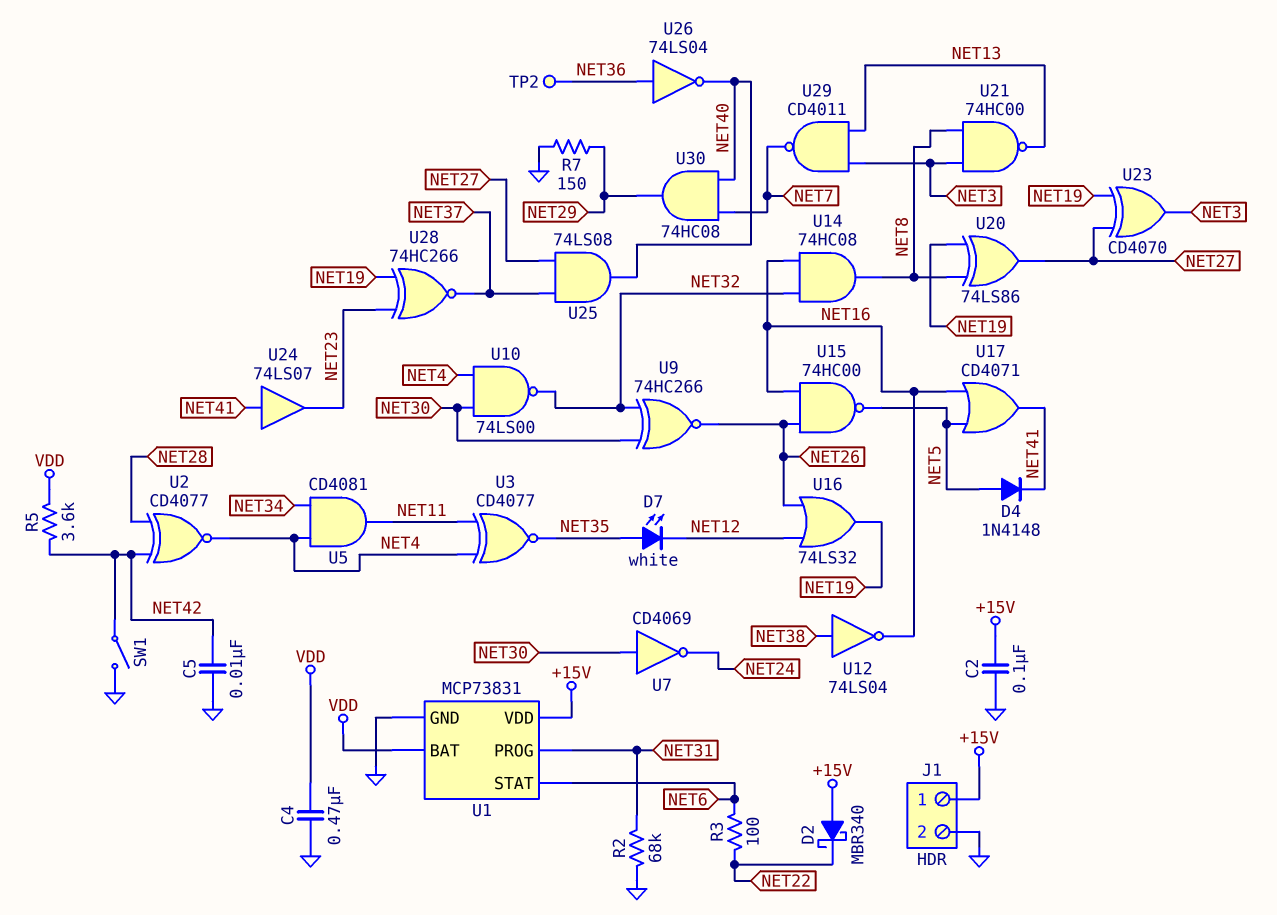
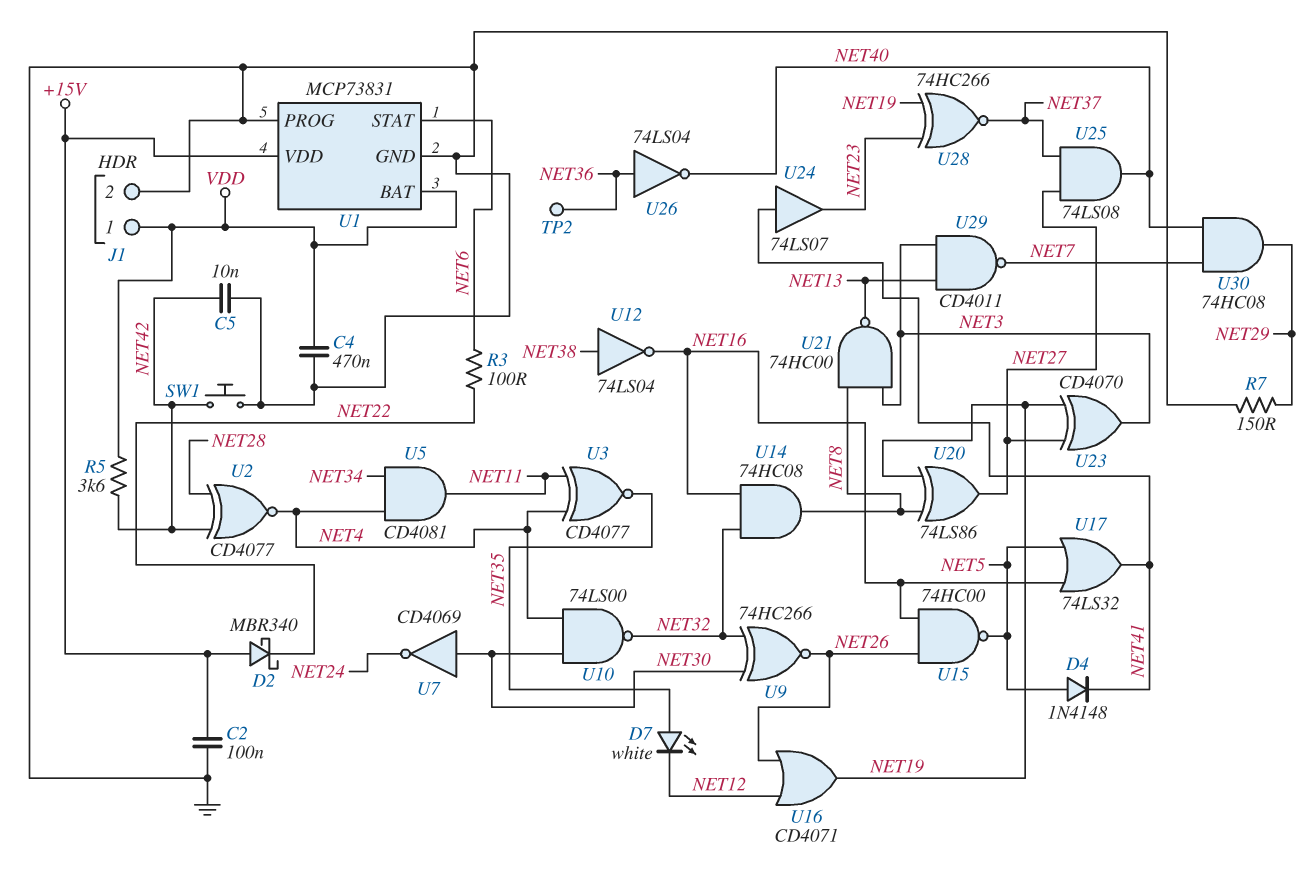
J1 pin 1: +15V -> VDD
R2: 68k (GND, NET31) -> none
SW1: switch (GND, NET42) -> button (GND, NET42)
U1 pin PROG: NET31 -> GND
U16: OR 74LS32 (in NET12, in NET26, out NET19) -> OR CD4071 (in NET12, in NET26, out NET19)
U17: OR CD4071 (in NET5, in NET16, out NET41) -> OR 74LS32 (in NET5, in NET16, out NET41)

